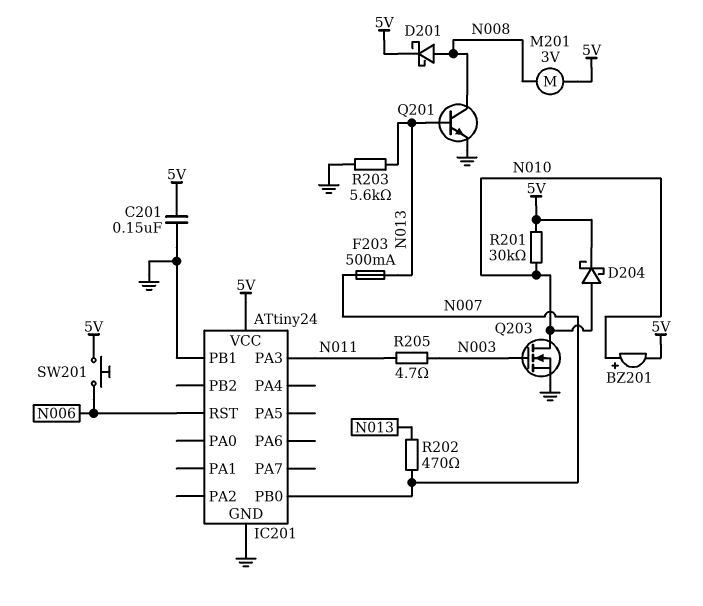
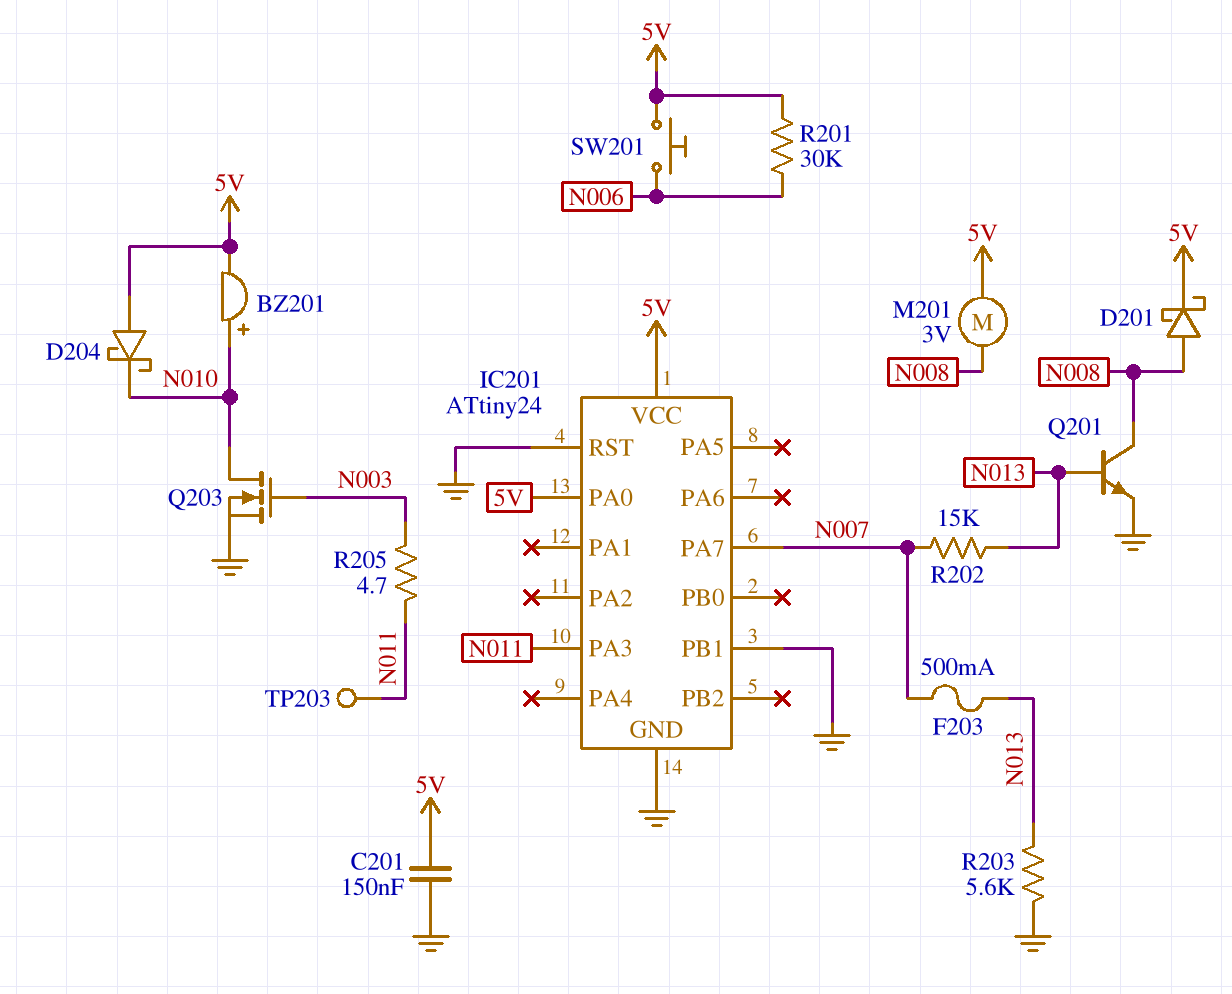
D204: schottky (A N010, K 5V) -> schottky (A 5V, K N010)
IC201 pin PA0: none -> 5V
IC201 pin PA7: none -> N007
IC201 pin PB0: N007 -> none
IC201 pin RST: N006 -> GND
R201: 30k (5V, N010) -> 30k (5V, N006)
R202: 470 (N007, N013) -> 15k (N007, N013)
TP203: none -> test point (N011)

